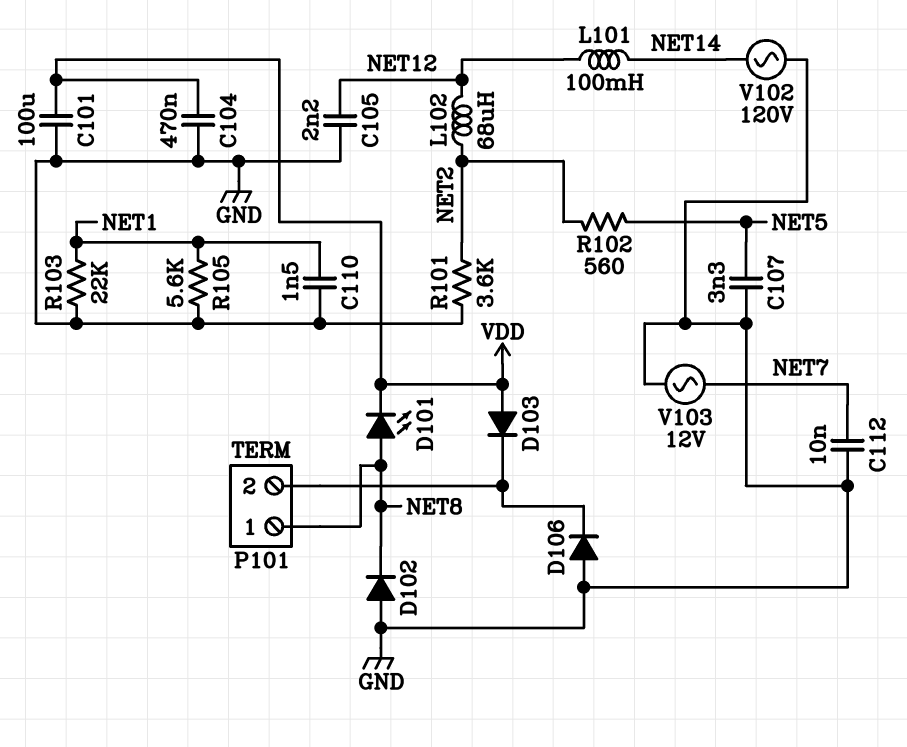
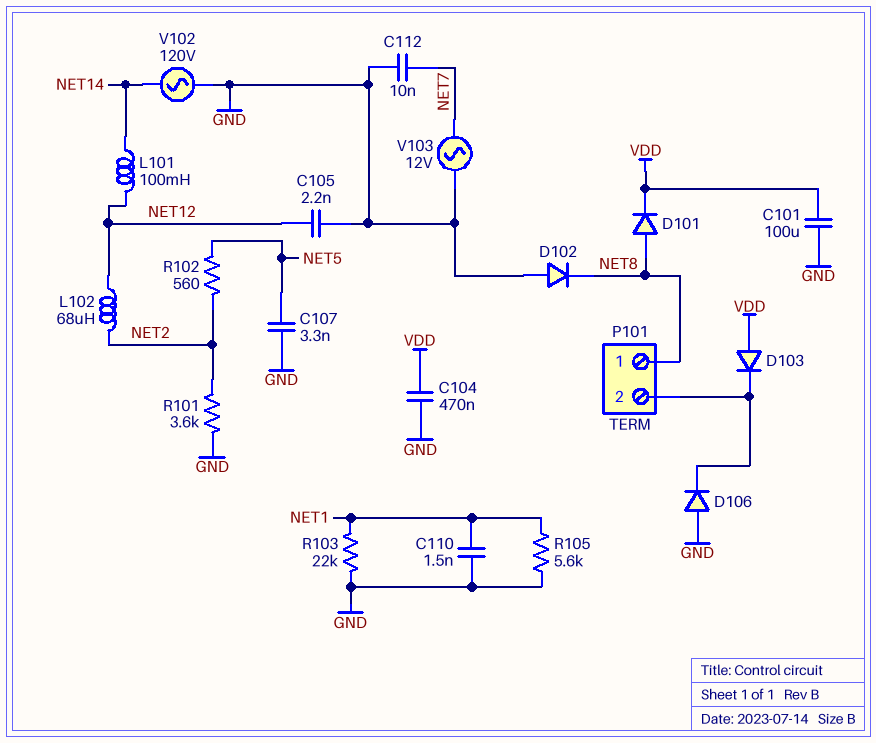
D101: LED (A NET8, K VDD) -> diode (A NET8, K VDD)

